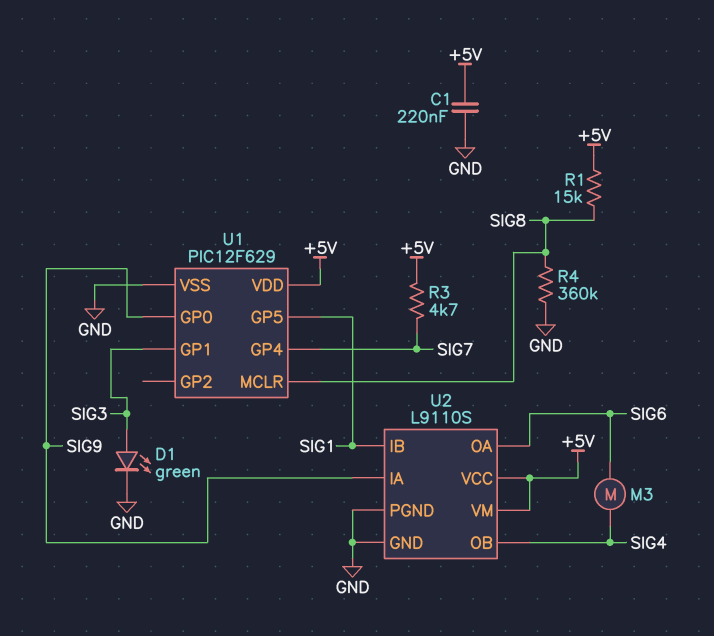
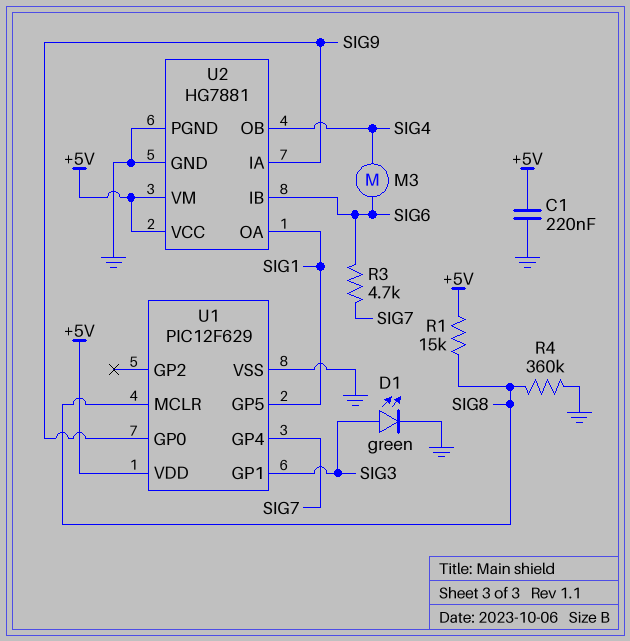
R3: 4.7k (+5V, SIG7) -> 4.7k (SIG6, SIG7)
U2: L9110S -> HG7881
U2 pin IB: SIG1 -> SIG6
U2 pin OA: SIG6 -> SIG1

